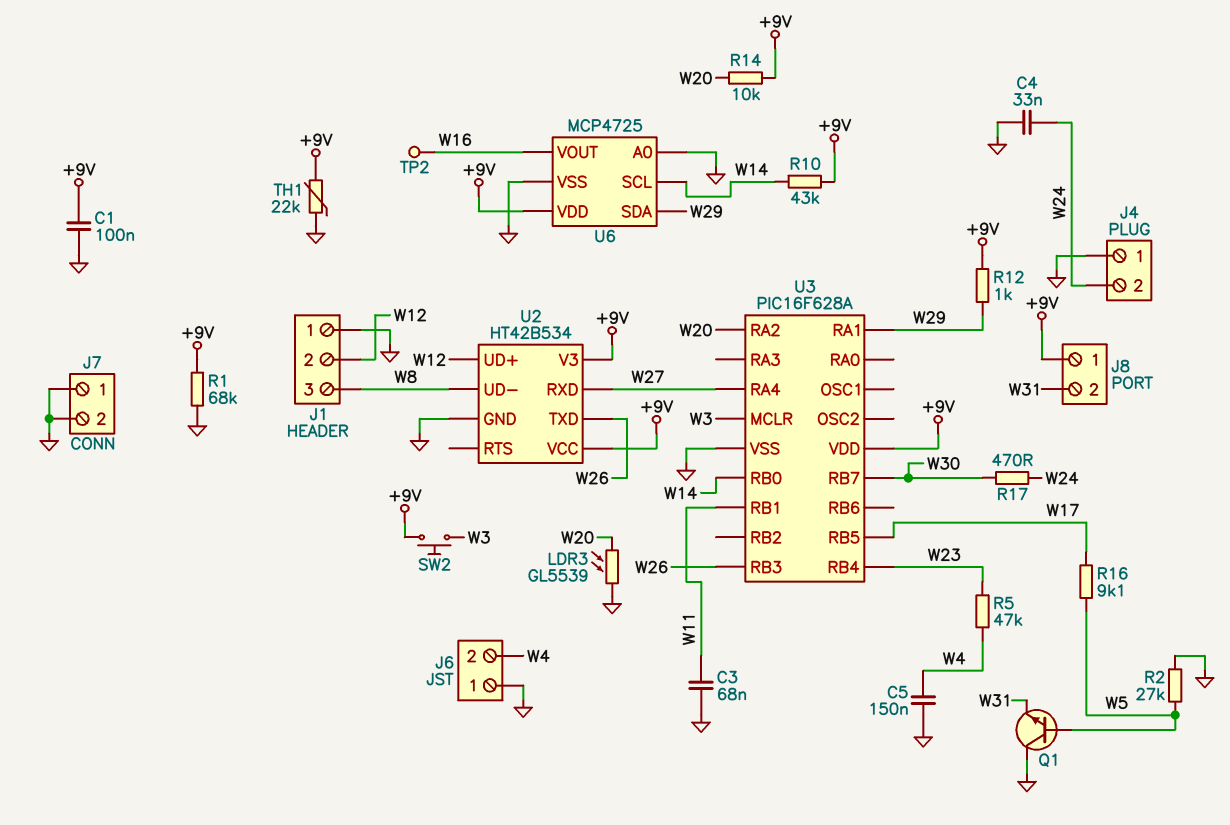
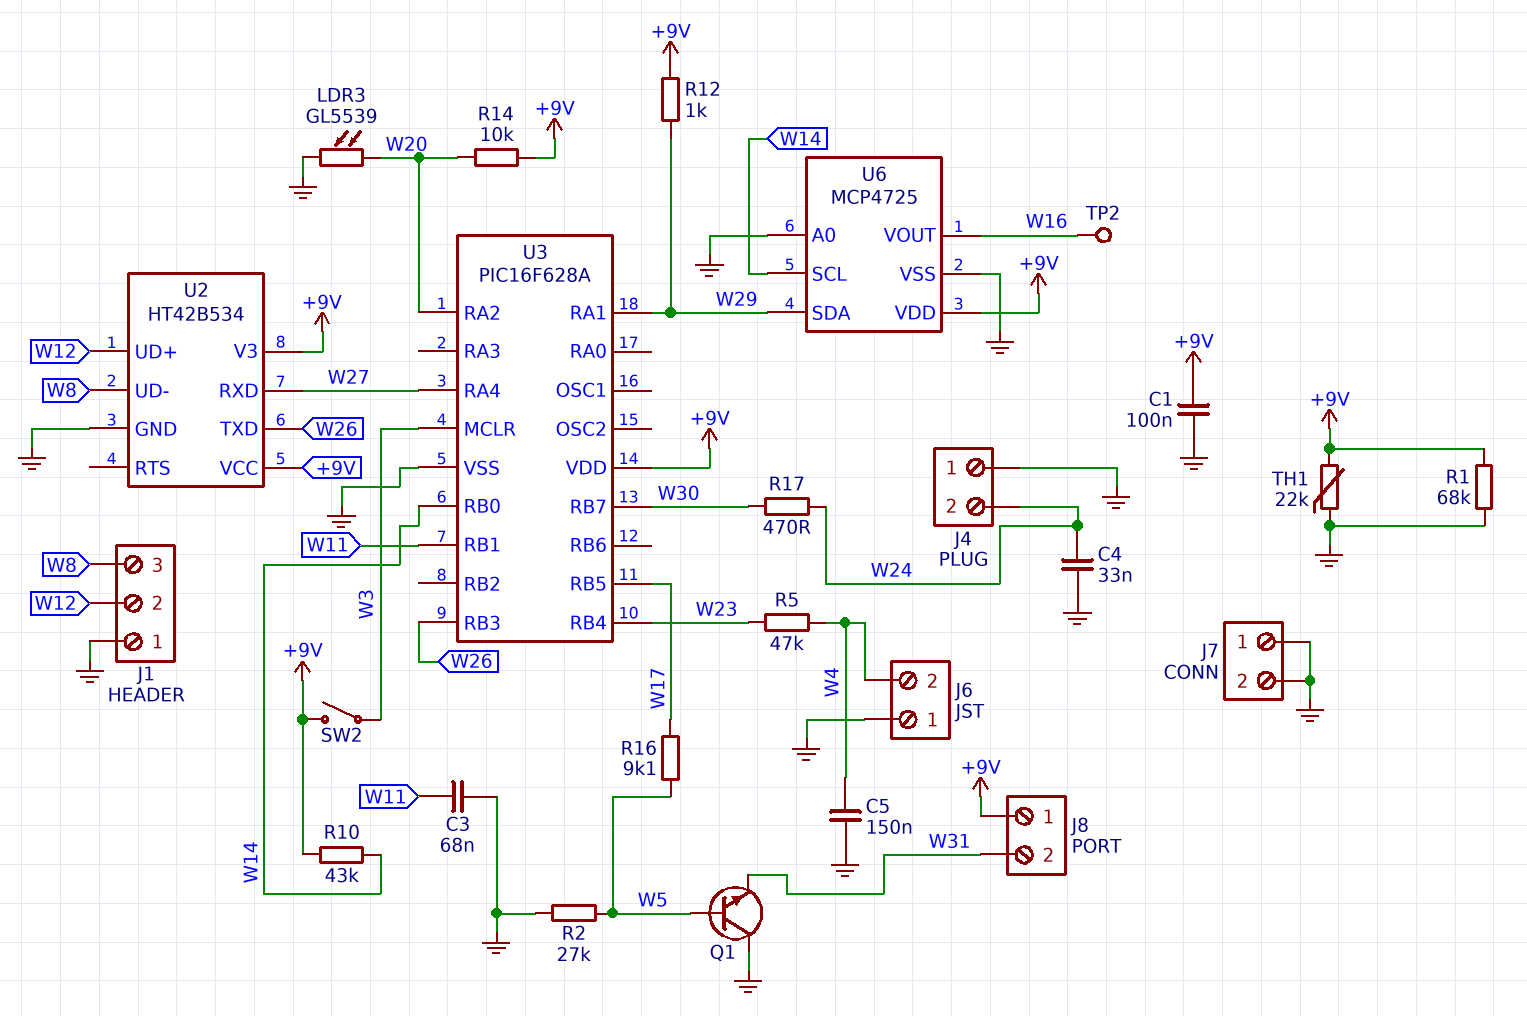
SW2: button (+9V, W3) -> switch (+9V, W3)

